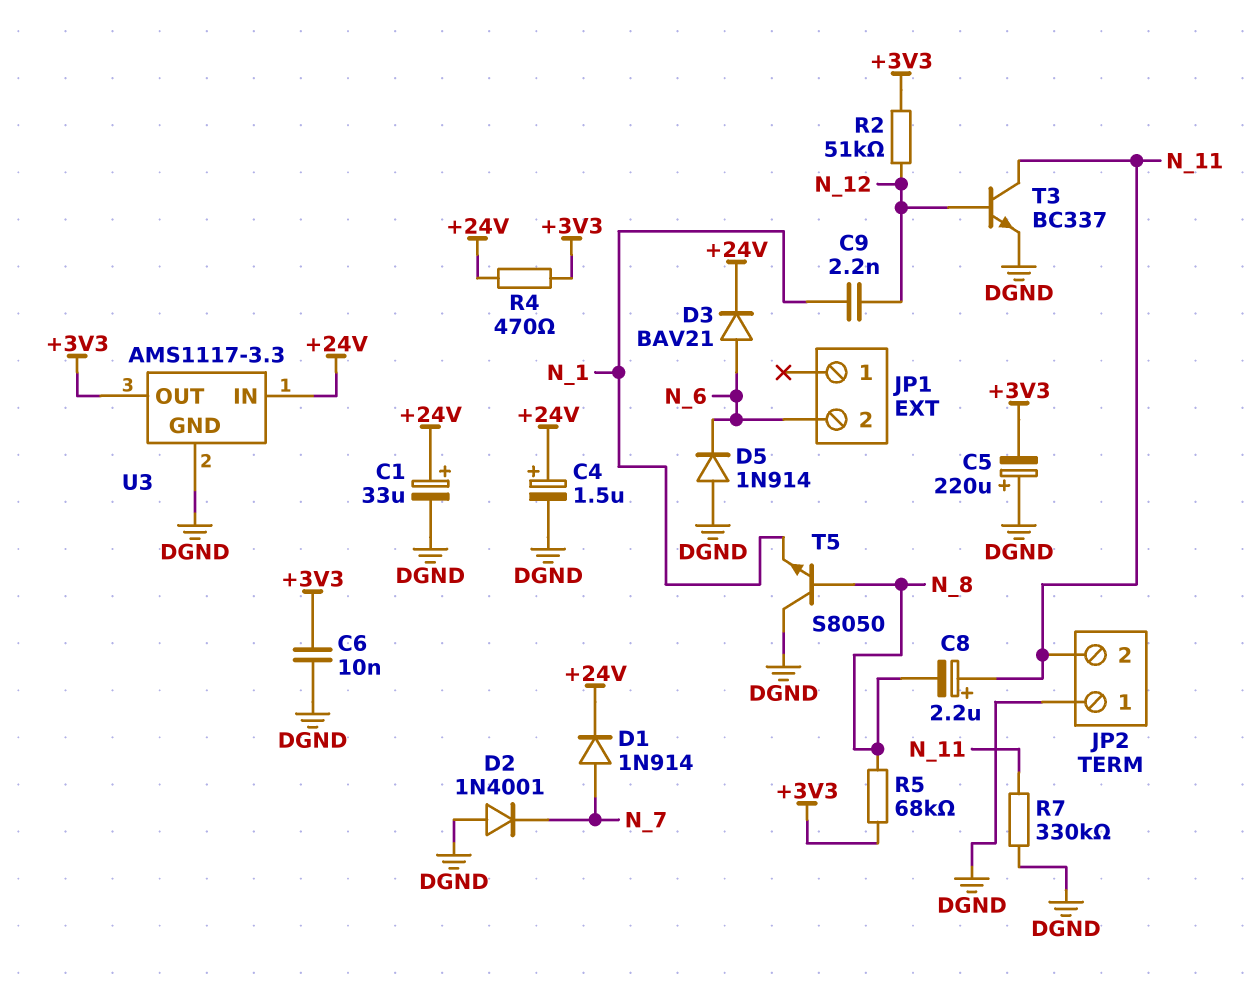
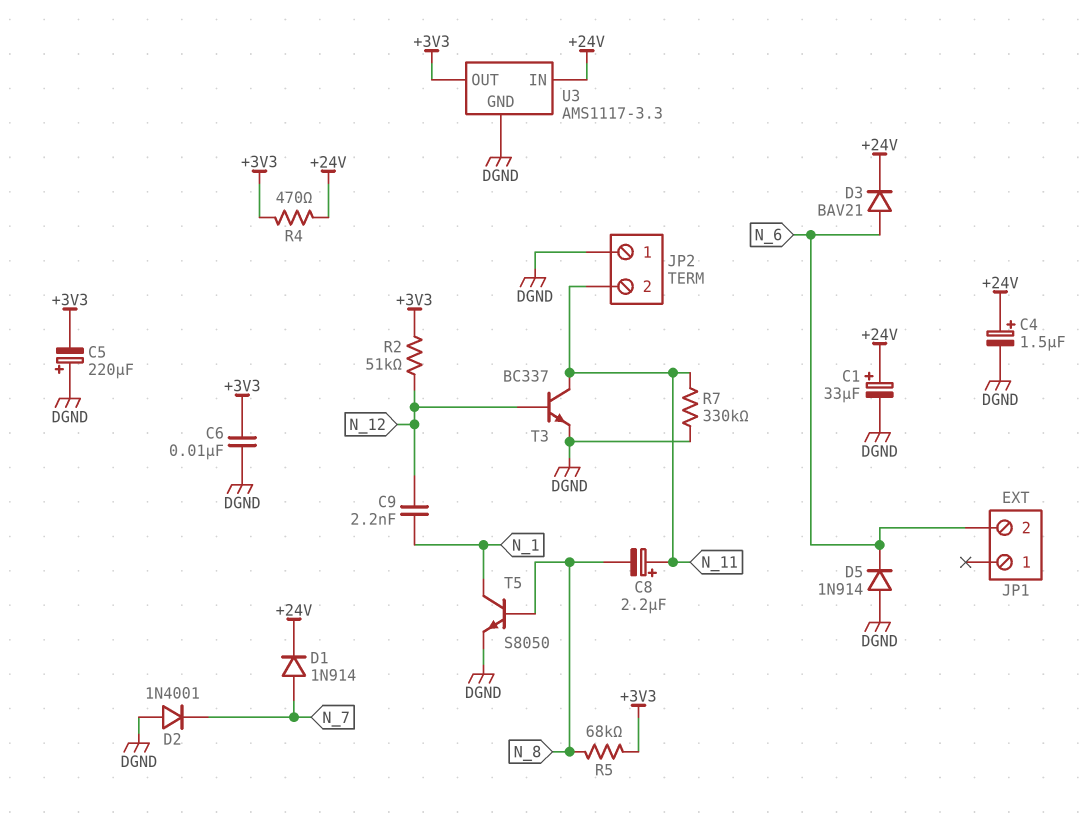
T5: NPN S8050 (B N_8, C DGND, E N_1) -> NPN S8050 (B N_8, C N_1, E DGND)

